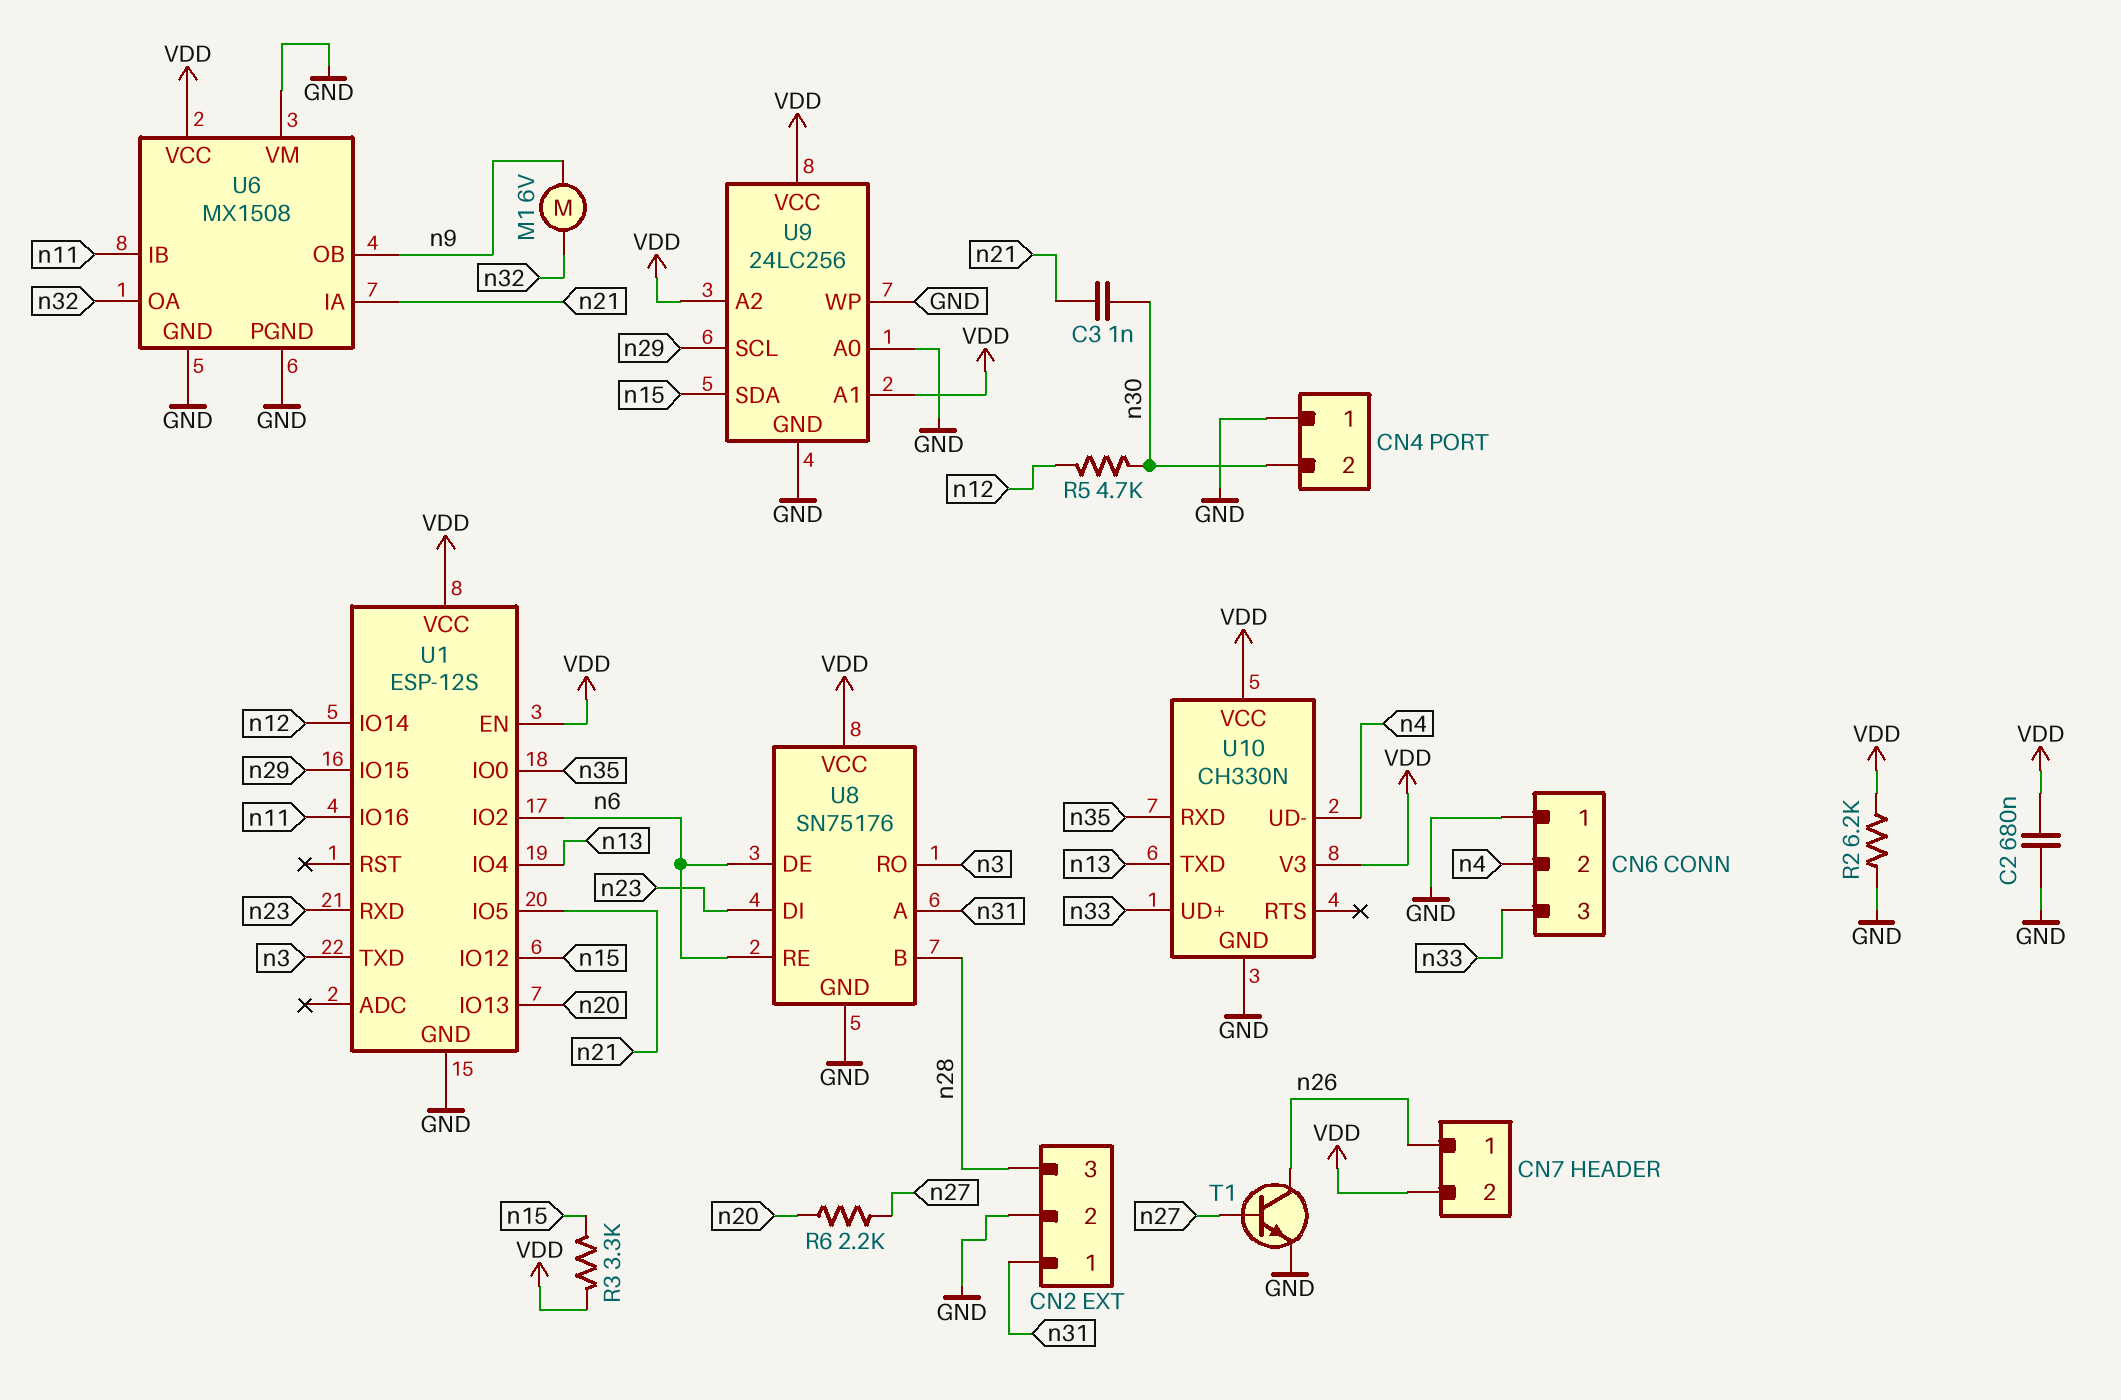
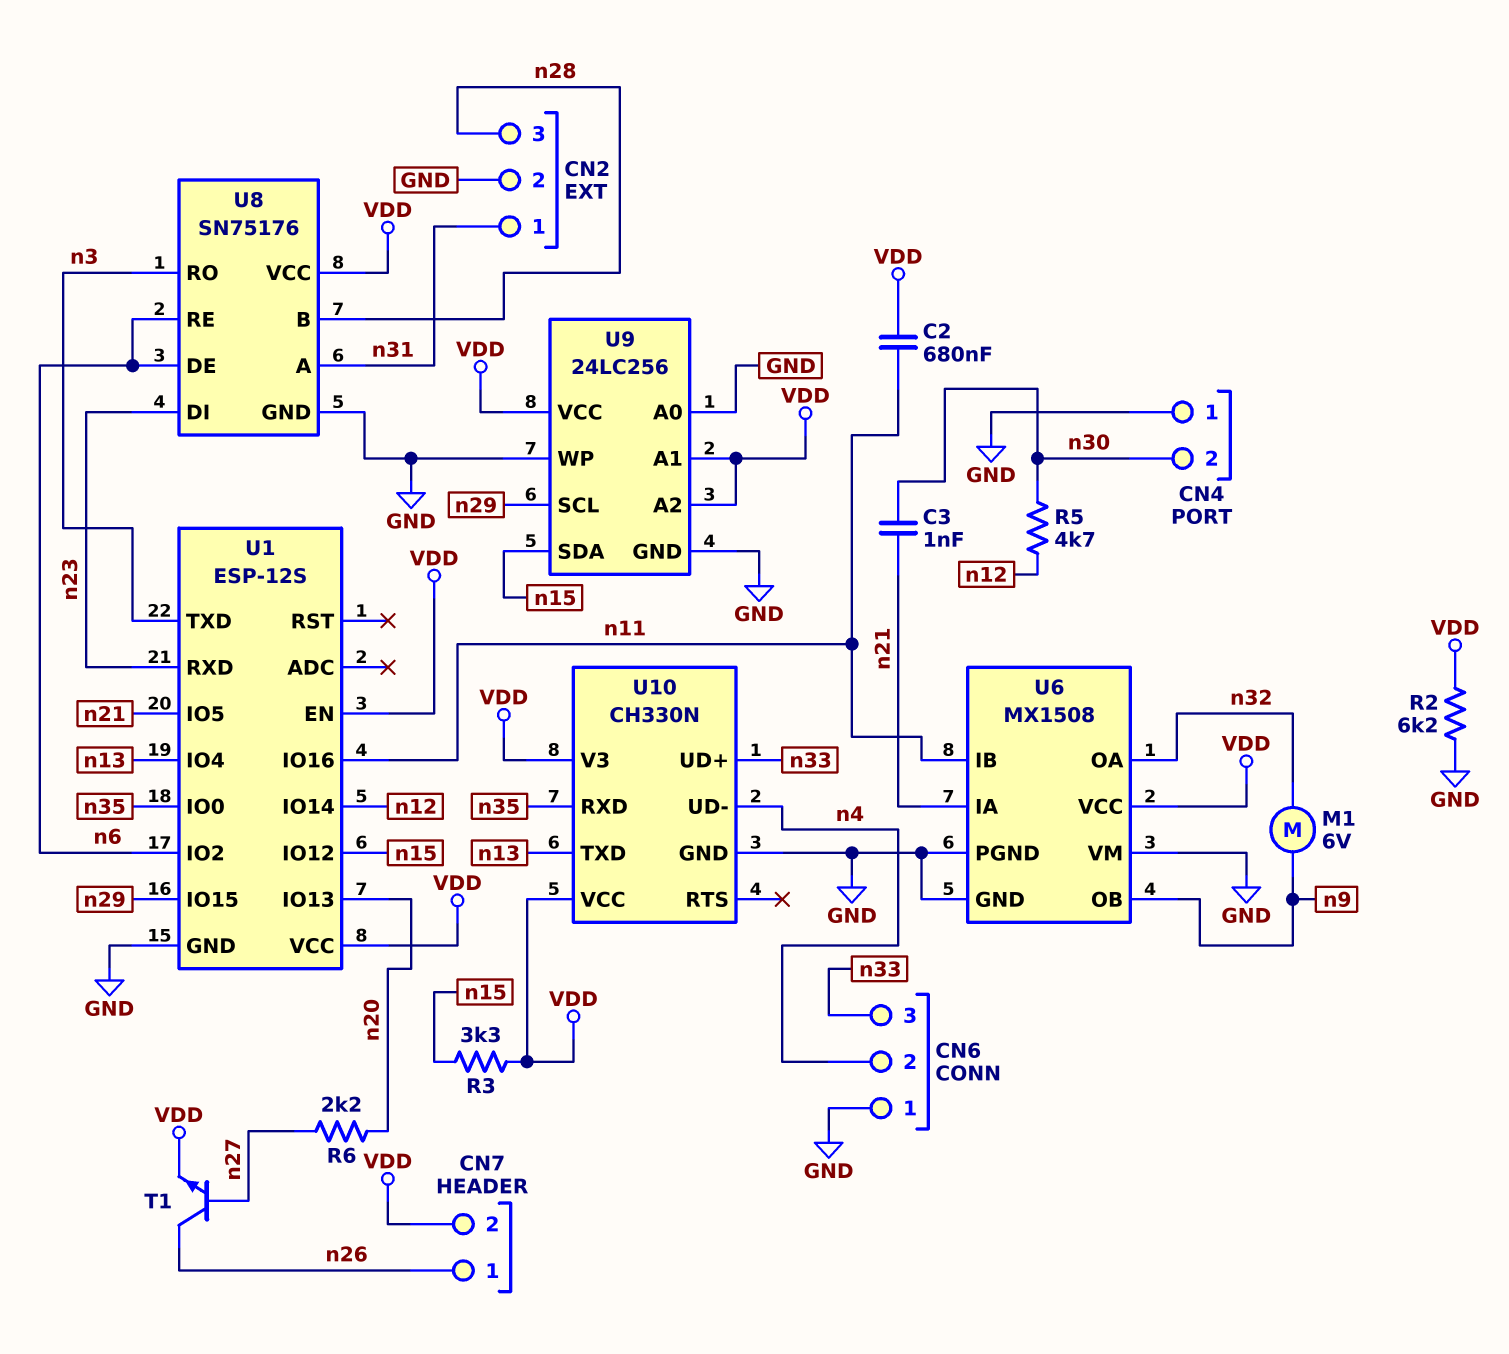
C2: 680nF (GND, VDD) -> 680nF (VDD, n11)
T1: NPN (B n27, C n26, E GND) -> NPN (B n27, C n26, E VDD)

